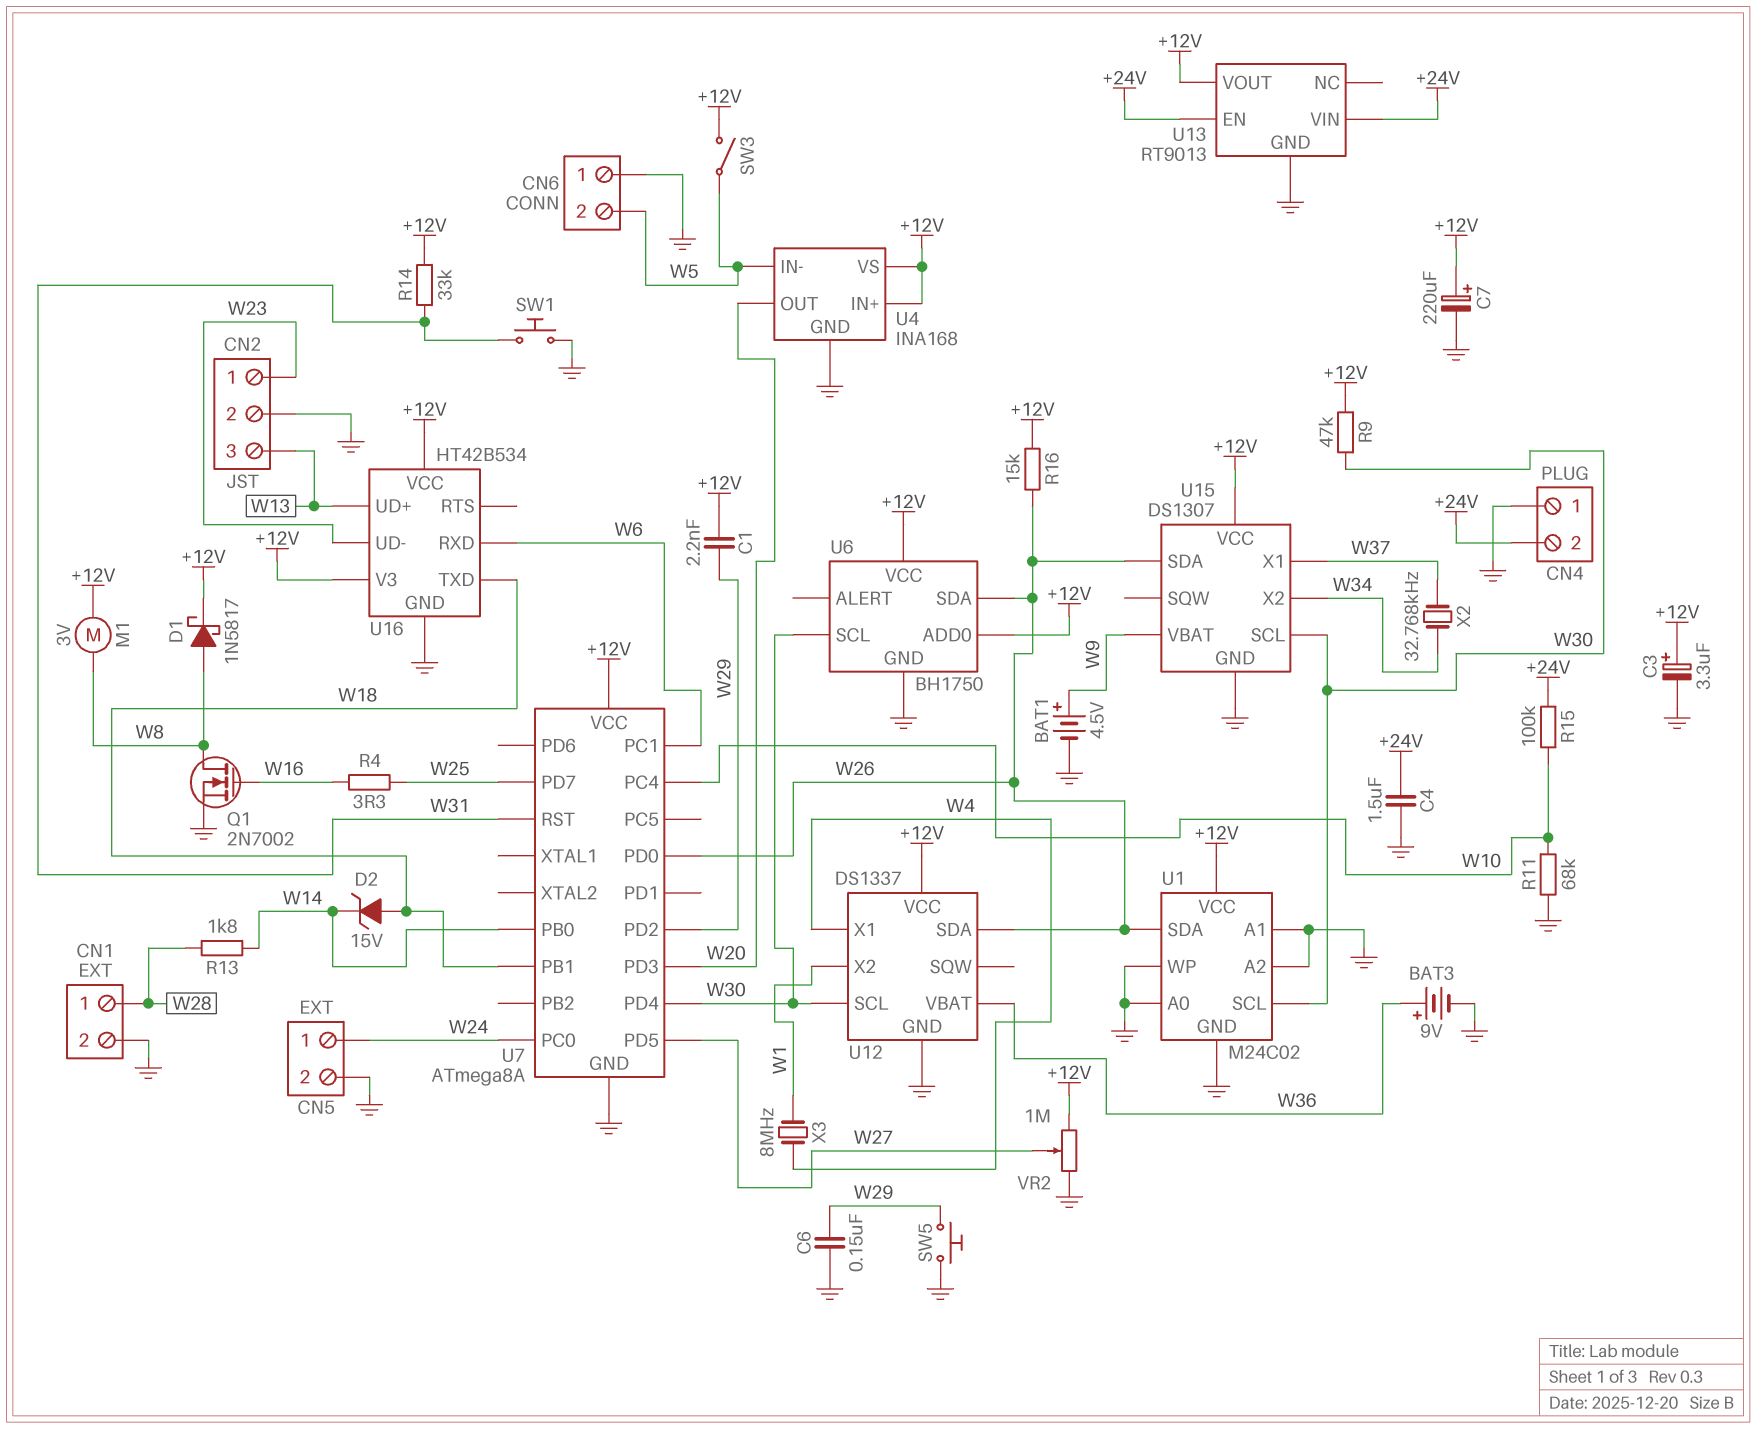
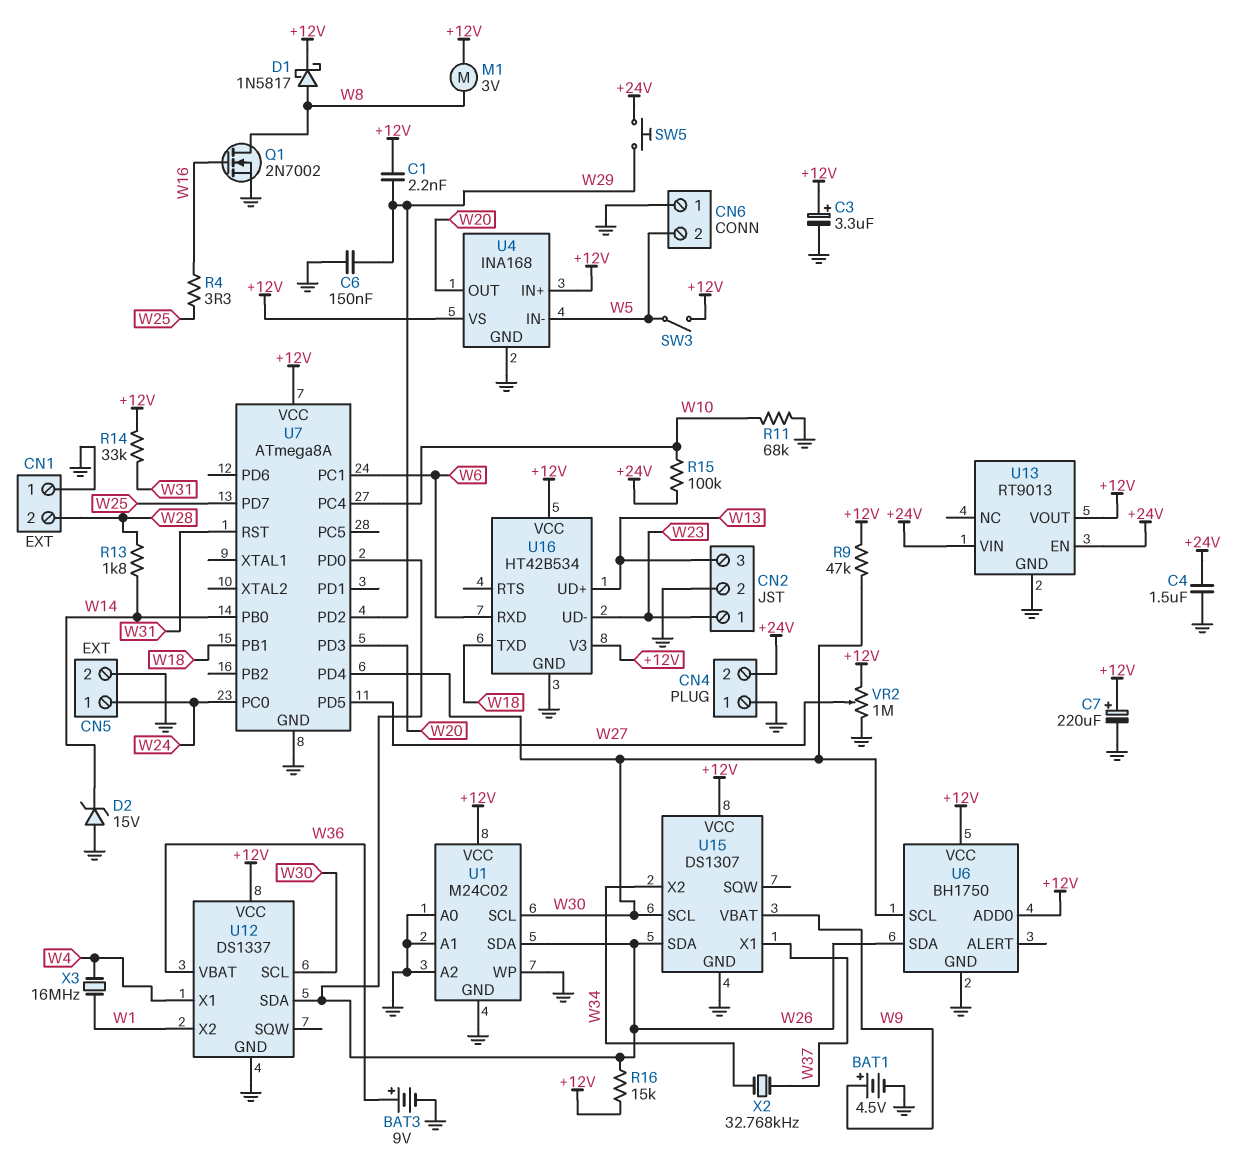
CN1 pin 1: W28 -> GND
CN1 pin 2: GND -> W28
D2: zener 15V (A W18, K W14) -> zener 15V (A GND, K W14)
SW1: button (GND, W31) -> none
SW5: button (GND, W29) -> button (+24V, W29)
X3: 8MHz (W1, W4) -> 16MHz (W1, W4)

